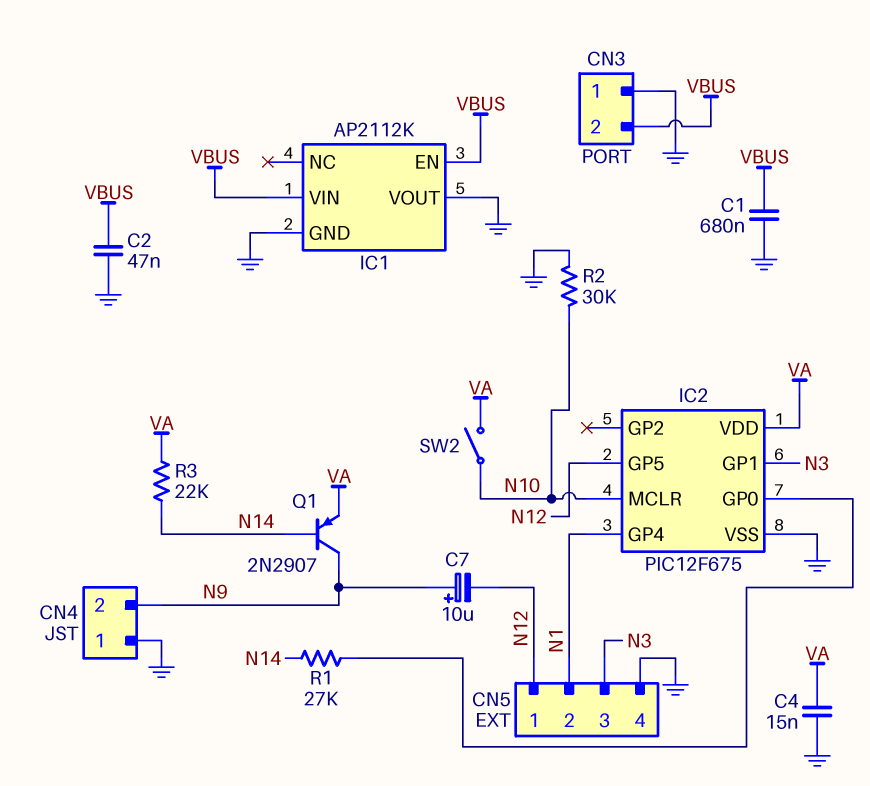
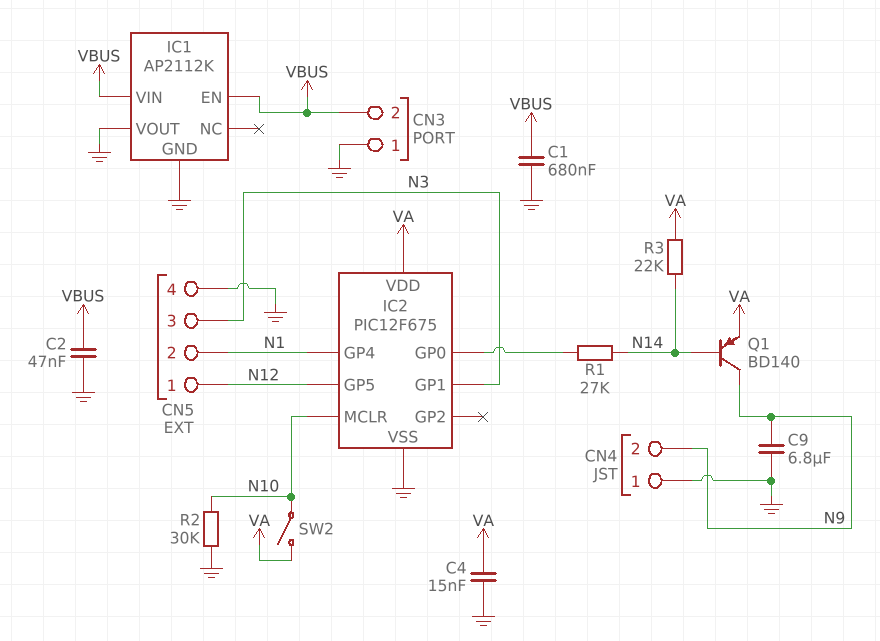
C7: 10uF (plus N9, minus N12) -> none
C9: none -> 6.8uF (GND, N9)
Q1: PNP 2N2907 (B N14, C N9, E VA) -> PNP BD140 (B N14, C N9, E VA)

